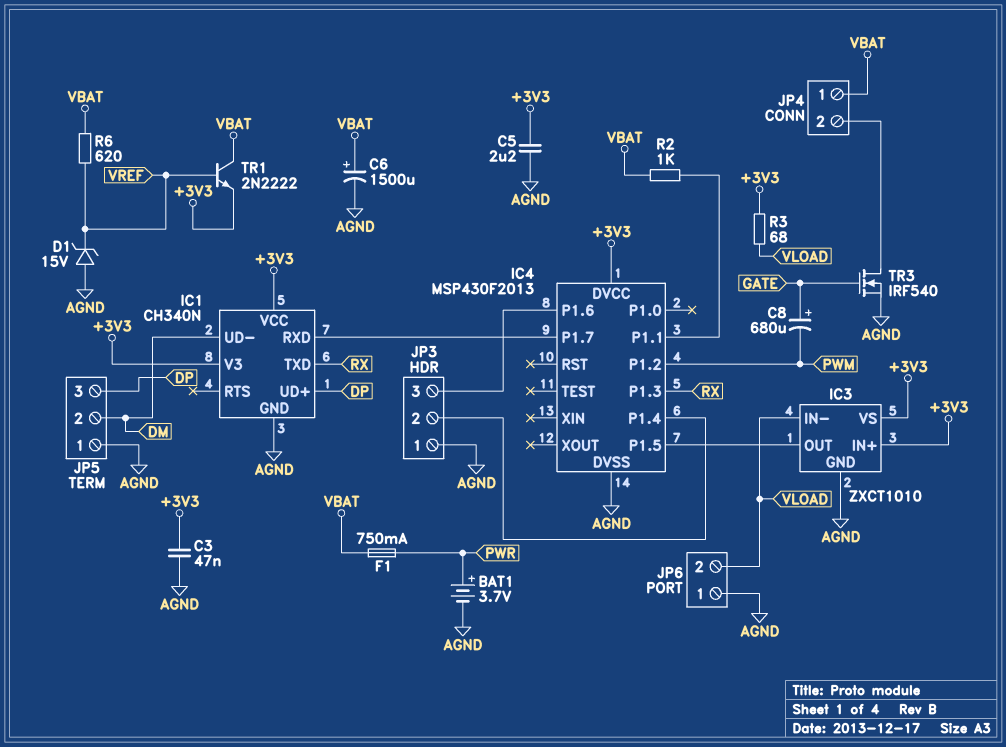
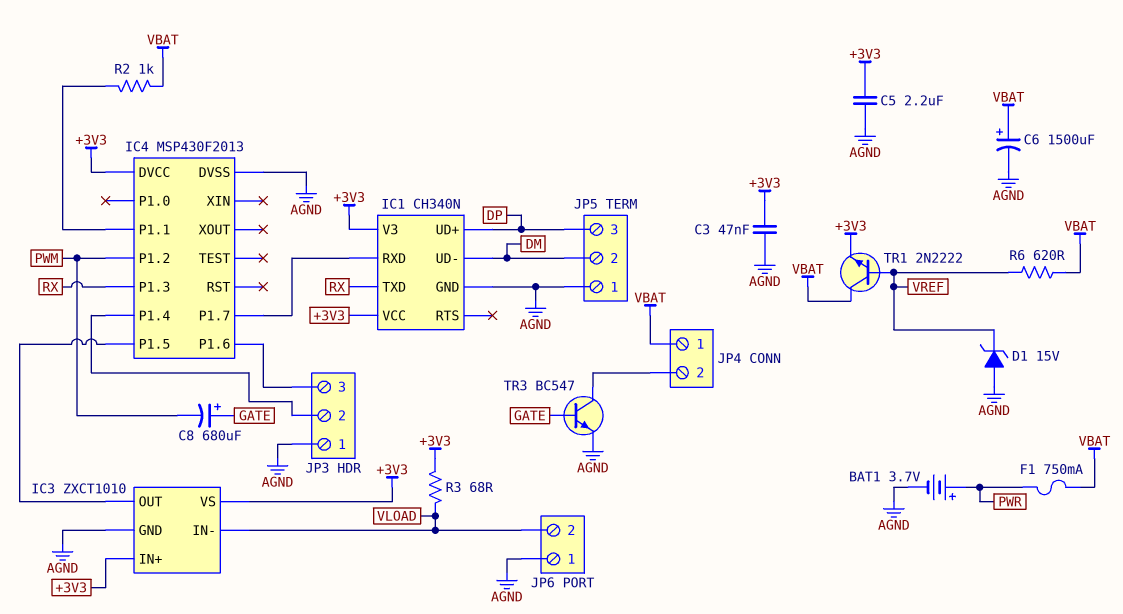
TR3: NMOS IRF540 (G GATE, D JP4/2, S AGND) -> NPN BC547 (B GATE, C JP4/2, E AGND)

